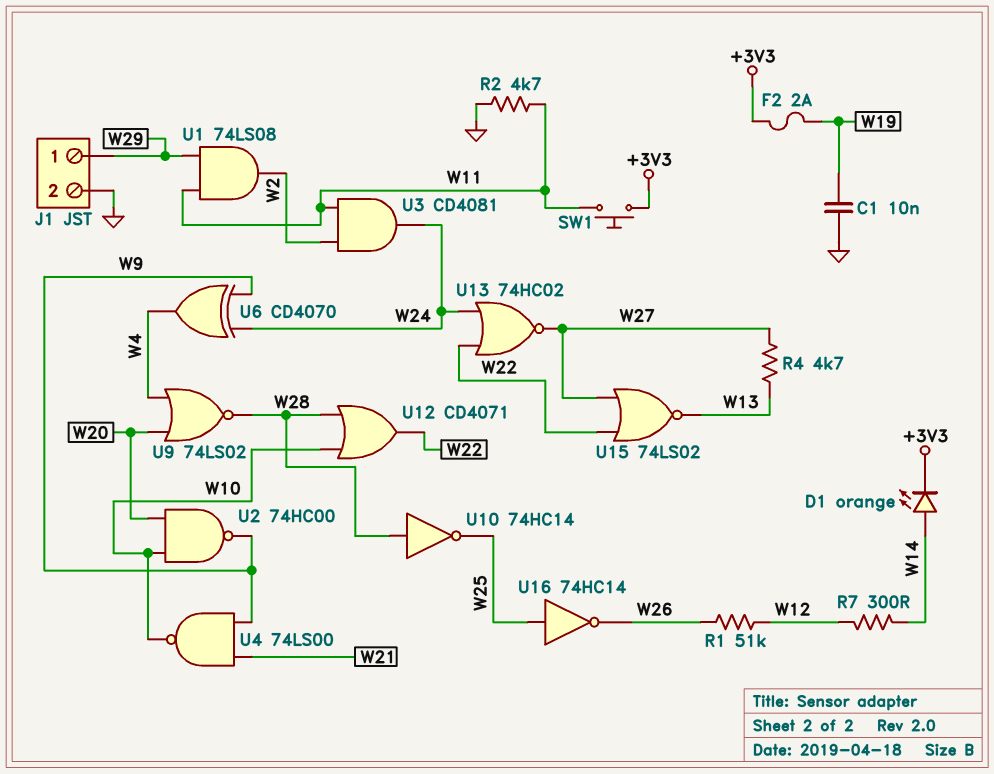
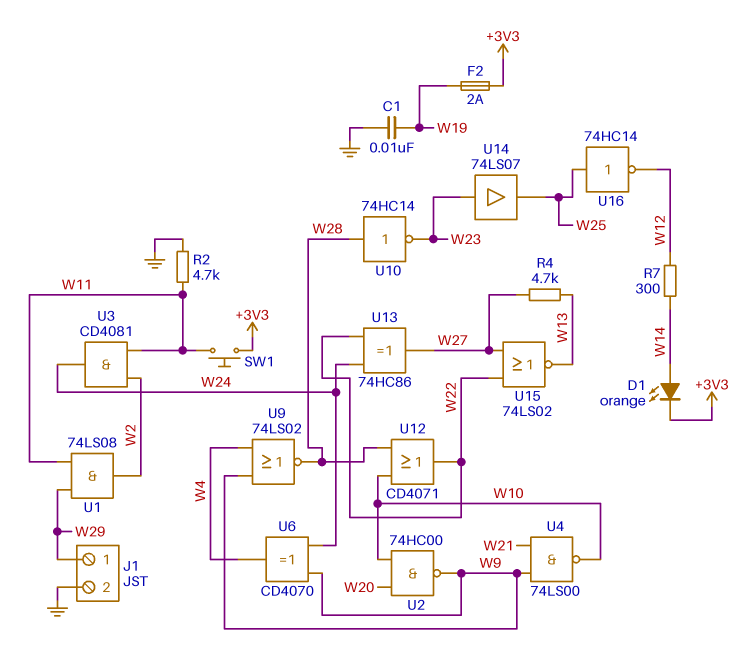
R1: 51k (W12, W26) -> none
U9: NOR 74LS02 (in W4, in W20, out W28) -> NOR 74LS02 (in W4, in W9, out W28)
U10: NOT 74HC14 (in W28, out W25) -> NOT 74HC14 (in W28, out W23)
U13: NOR 74HC02 (in W22, in W24, out W27) -> XOR 74HC86 (in W22, in W24, out W27)
U14: none -> buffer 74LS07 (in W23, out W25)
U16: NOT 74HC14 (in W25, out W26) -> NOT 74HC14 (in W25, out W12)

